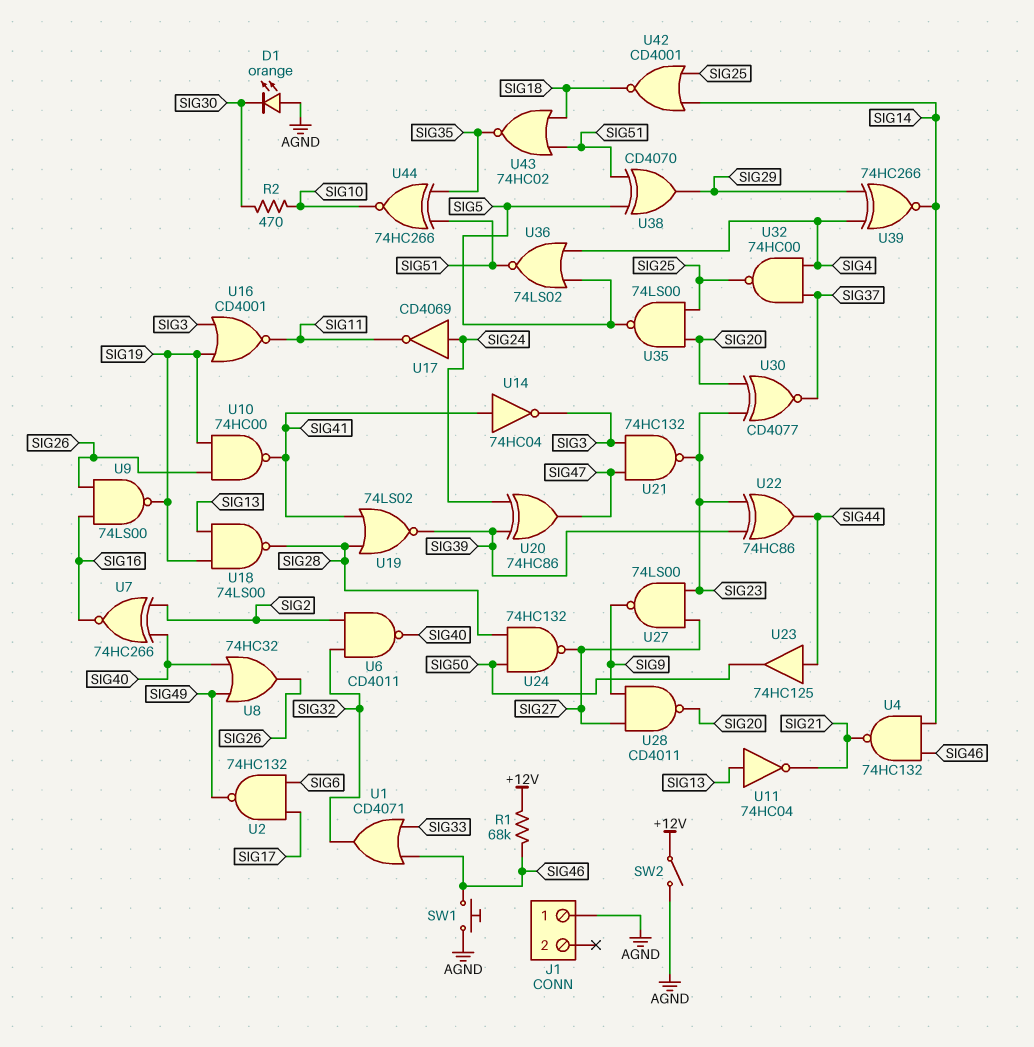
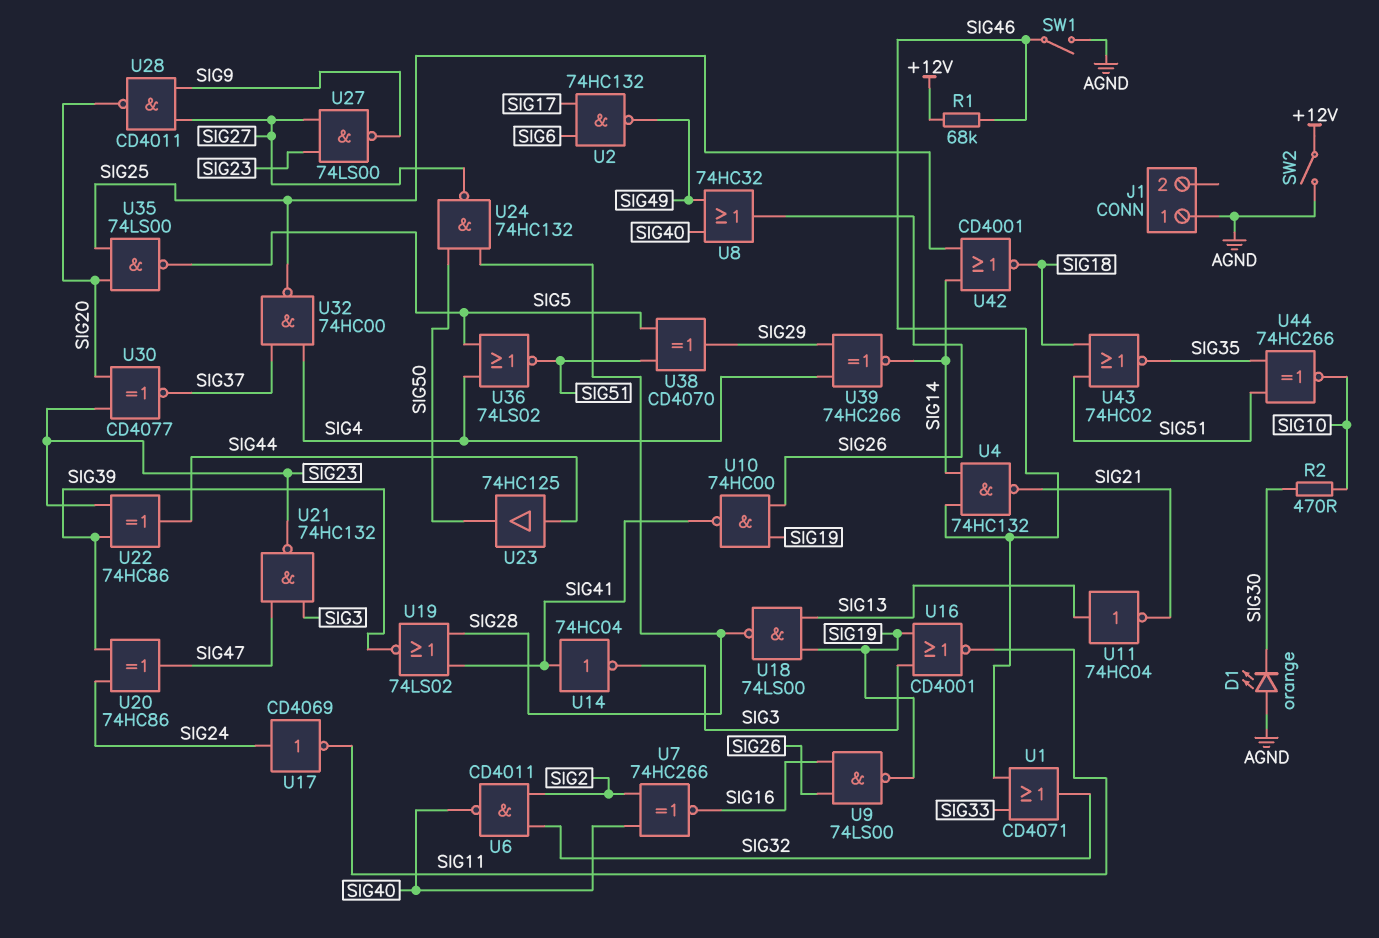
SW1: button (AGND, SIG46) -> switch (AGND, SIG46)

